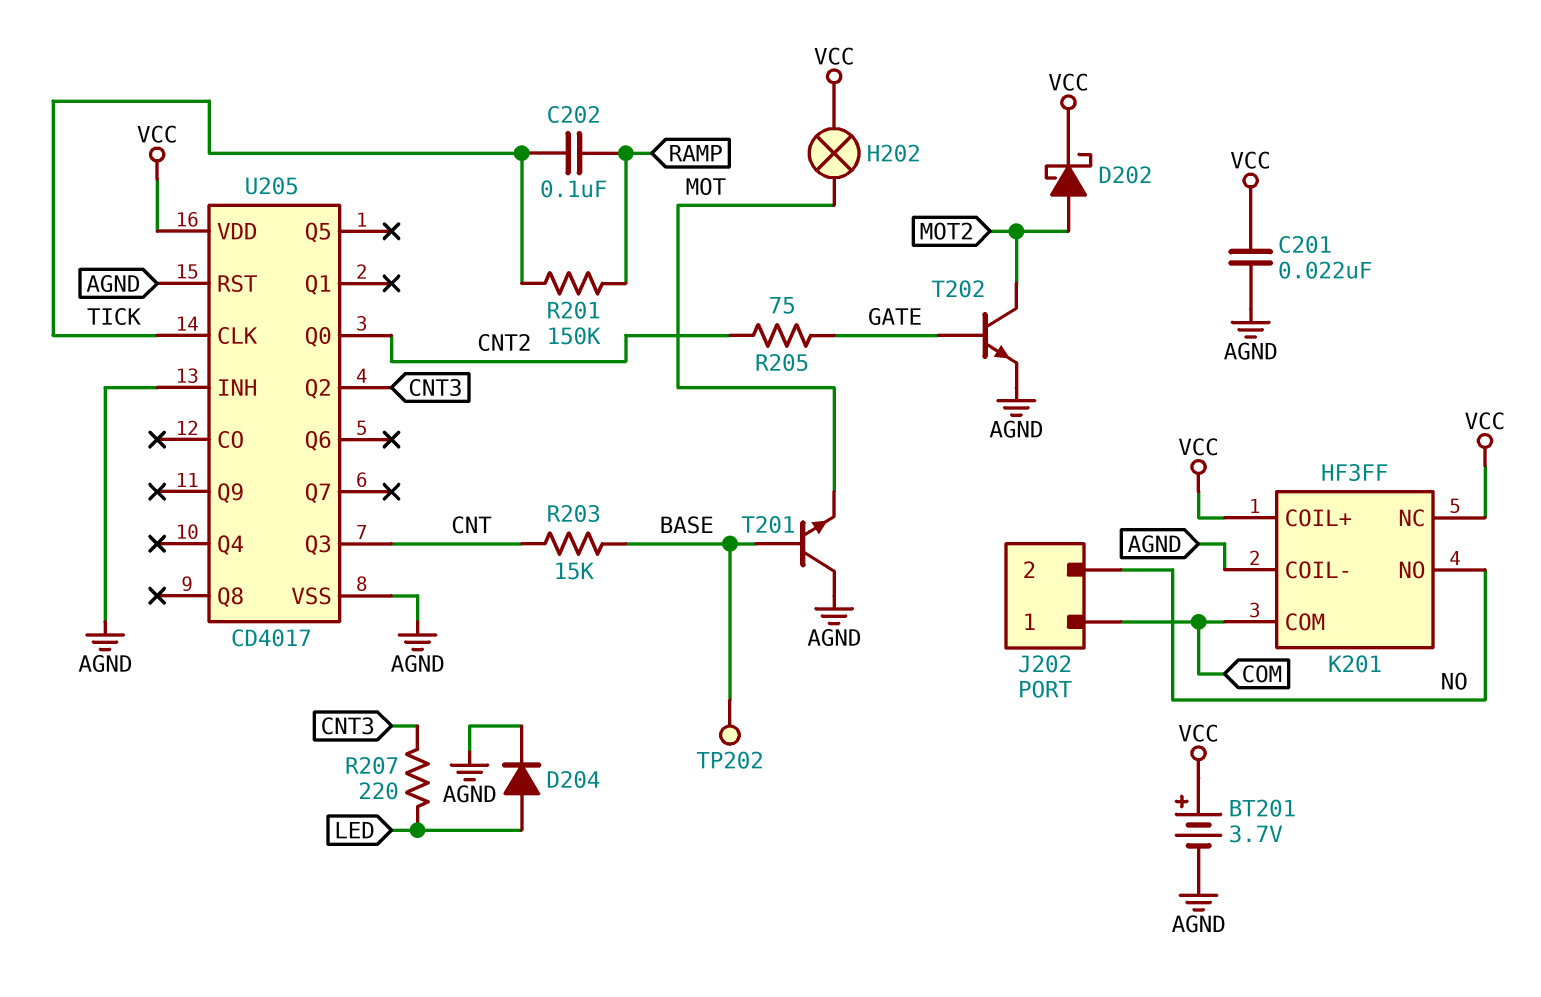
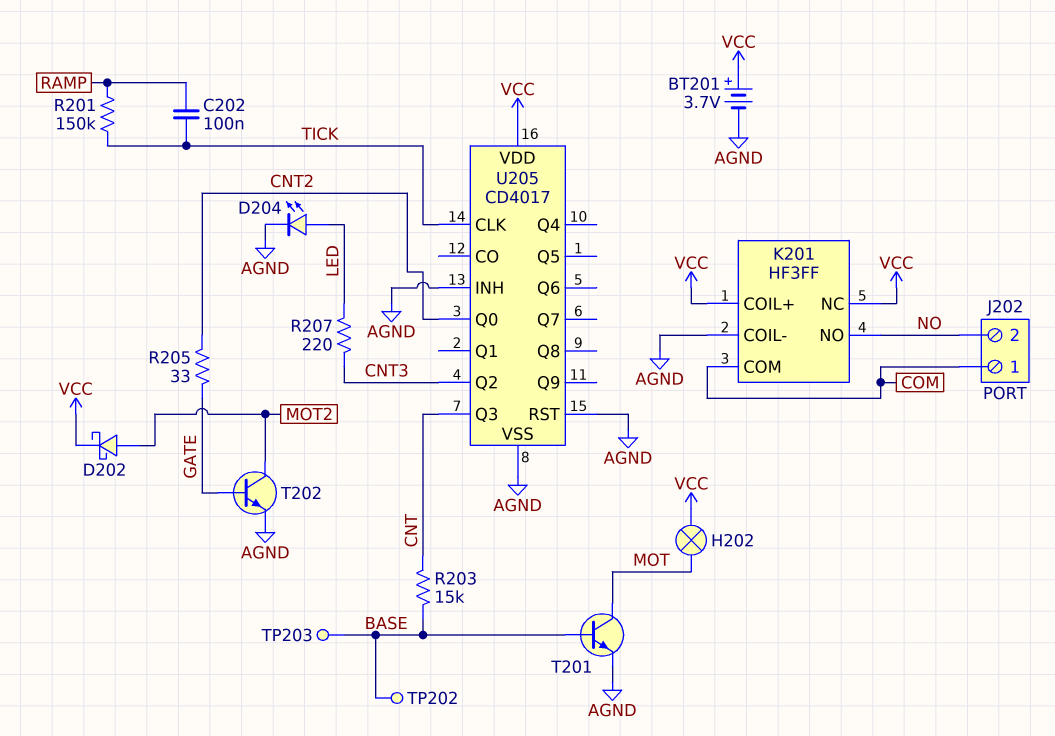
C201: 22nF (AGND, VCC) -> none
D204: diode (A LED, K AGND) -> LED (A LED, K AGND)
R205: 75 (CNT2, GATE) -> 33 (CNT2, GATE)
T201: NPN (B BASE, C AGND, E MOT) -> NPN (B BASE, C MOT, E AGND)
TP203: none -> test point (BASE)

